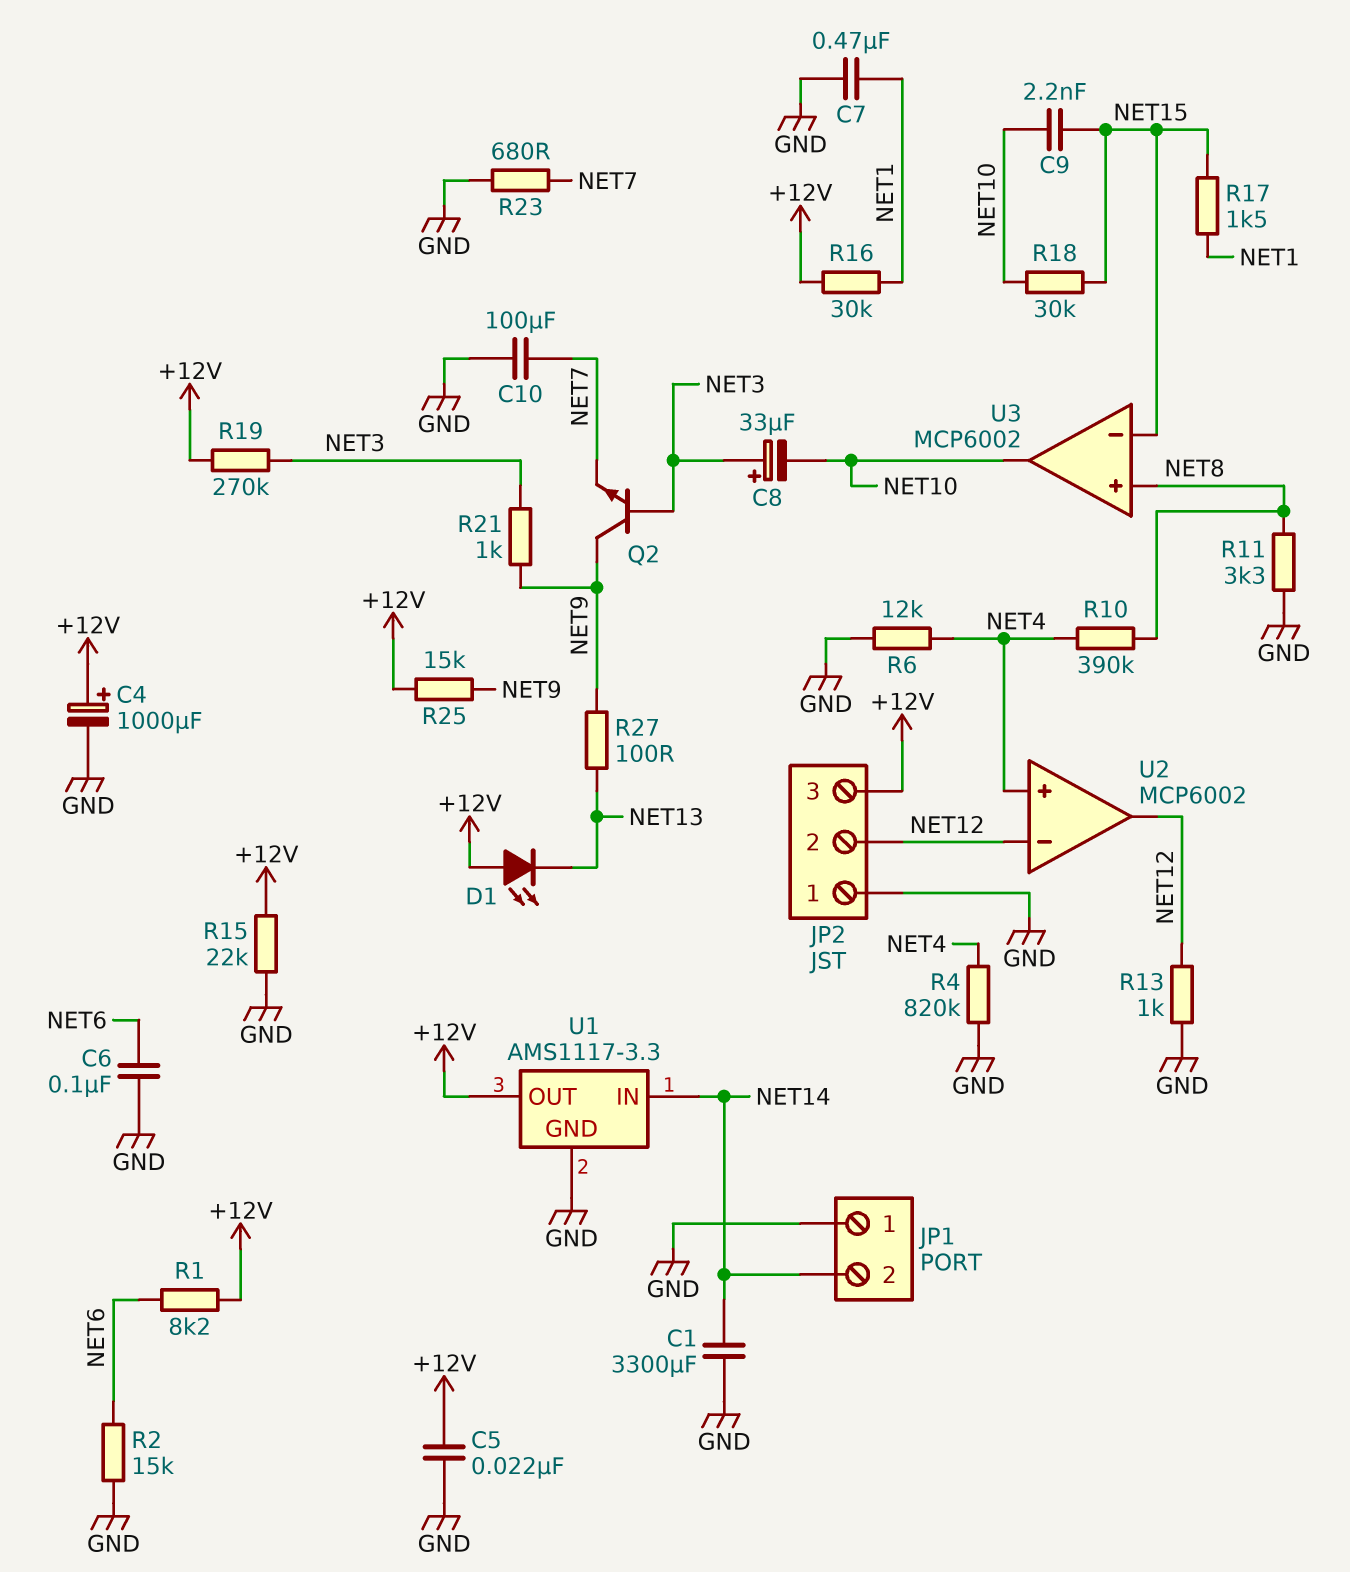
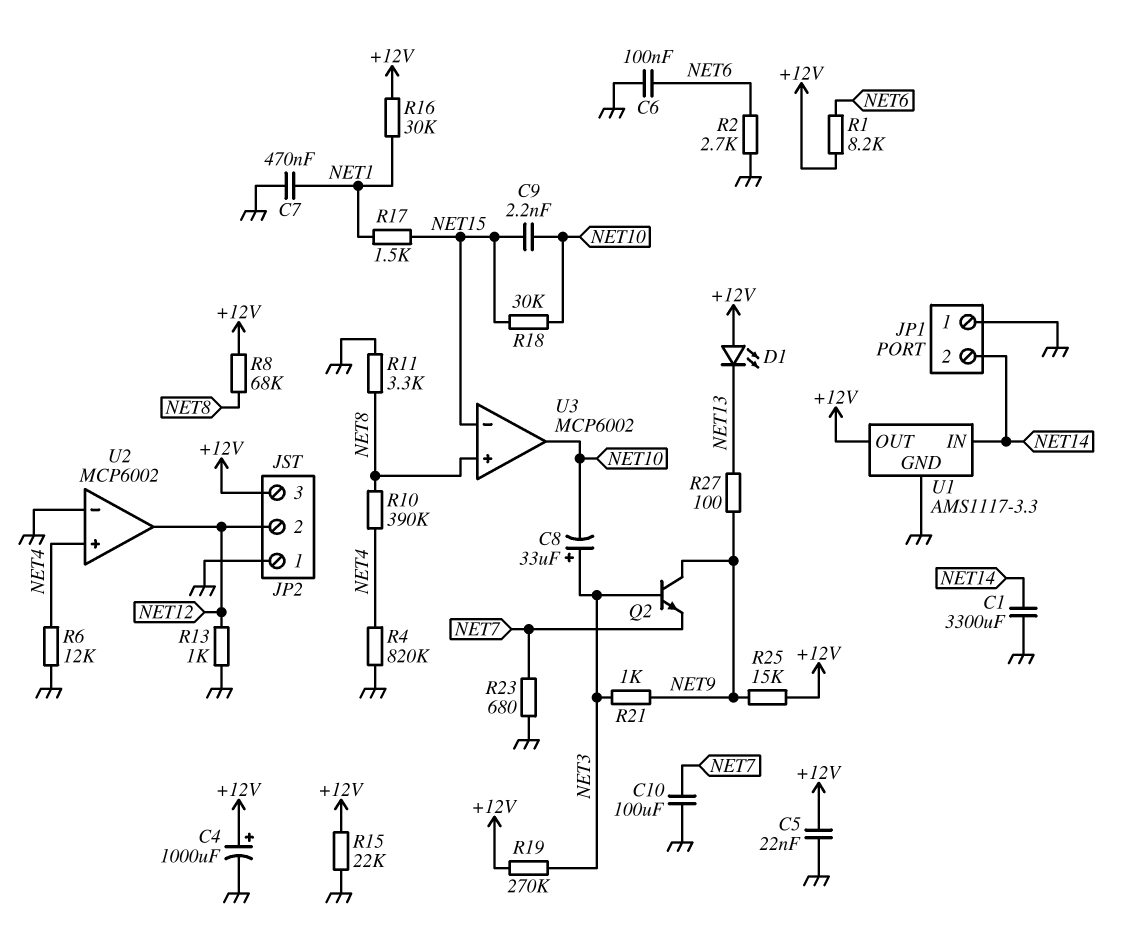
R2: 15k (GND, NET6) -> 2.7k (GND, NET6)
R8: none -> 68k (+12V, NET8)
U2 pin in-: NET12 -> GND

